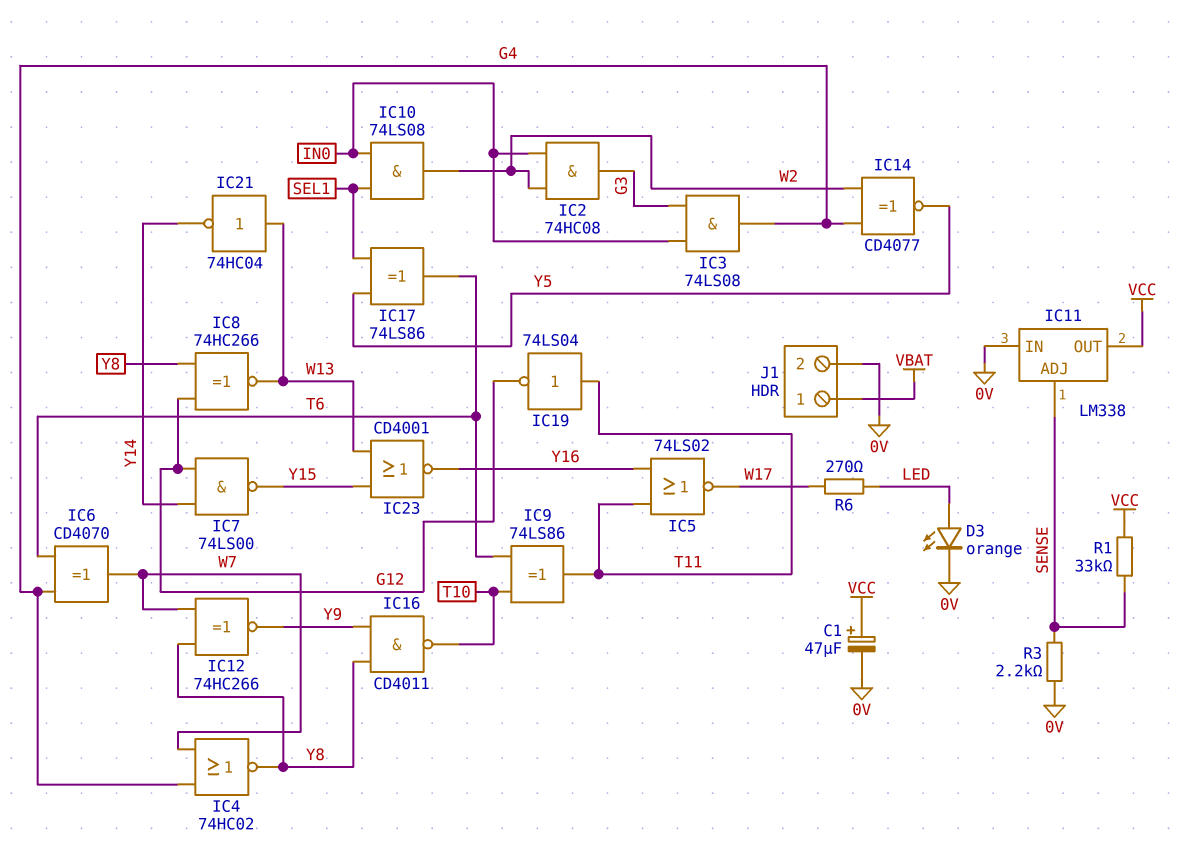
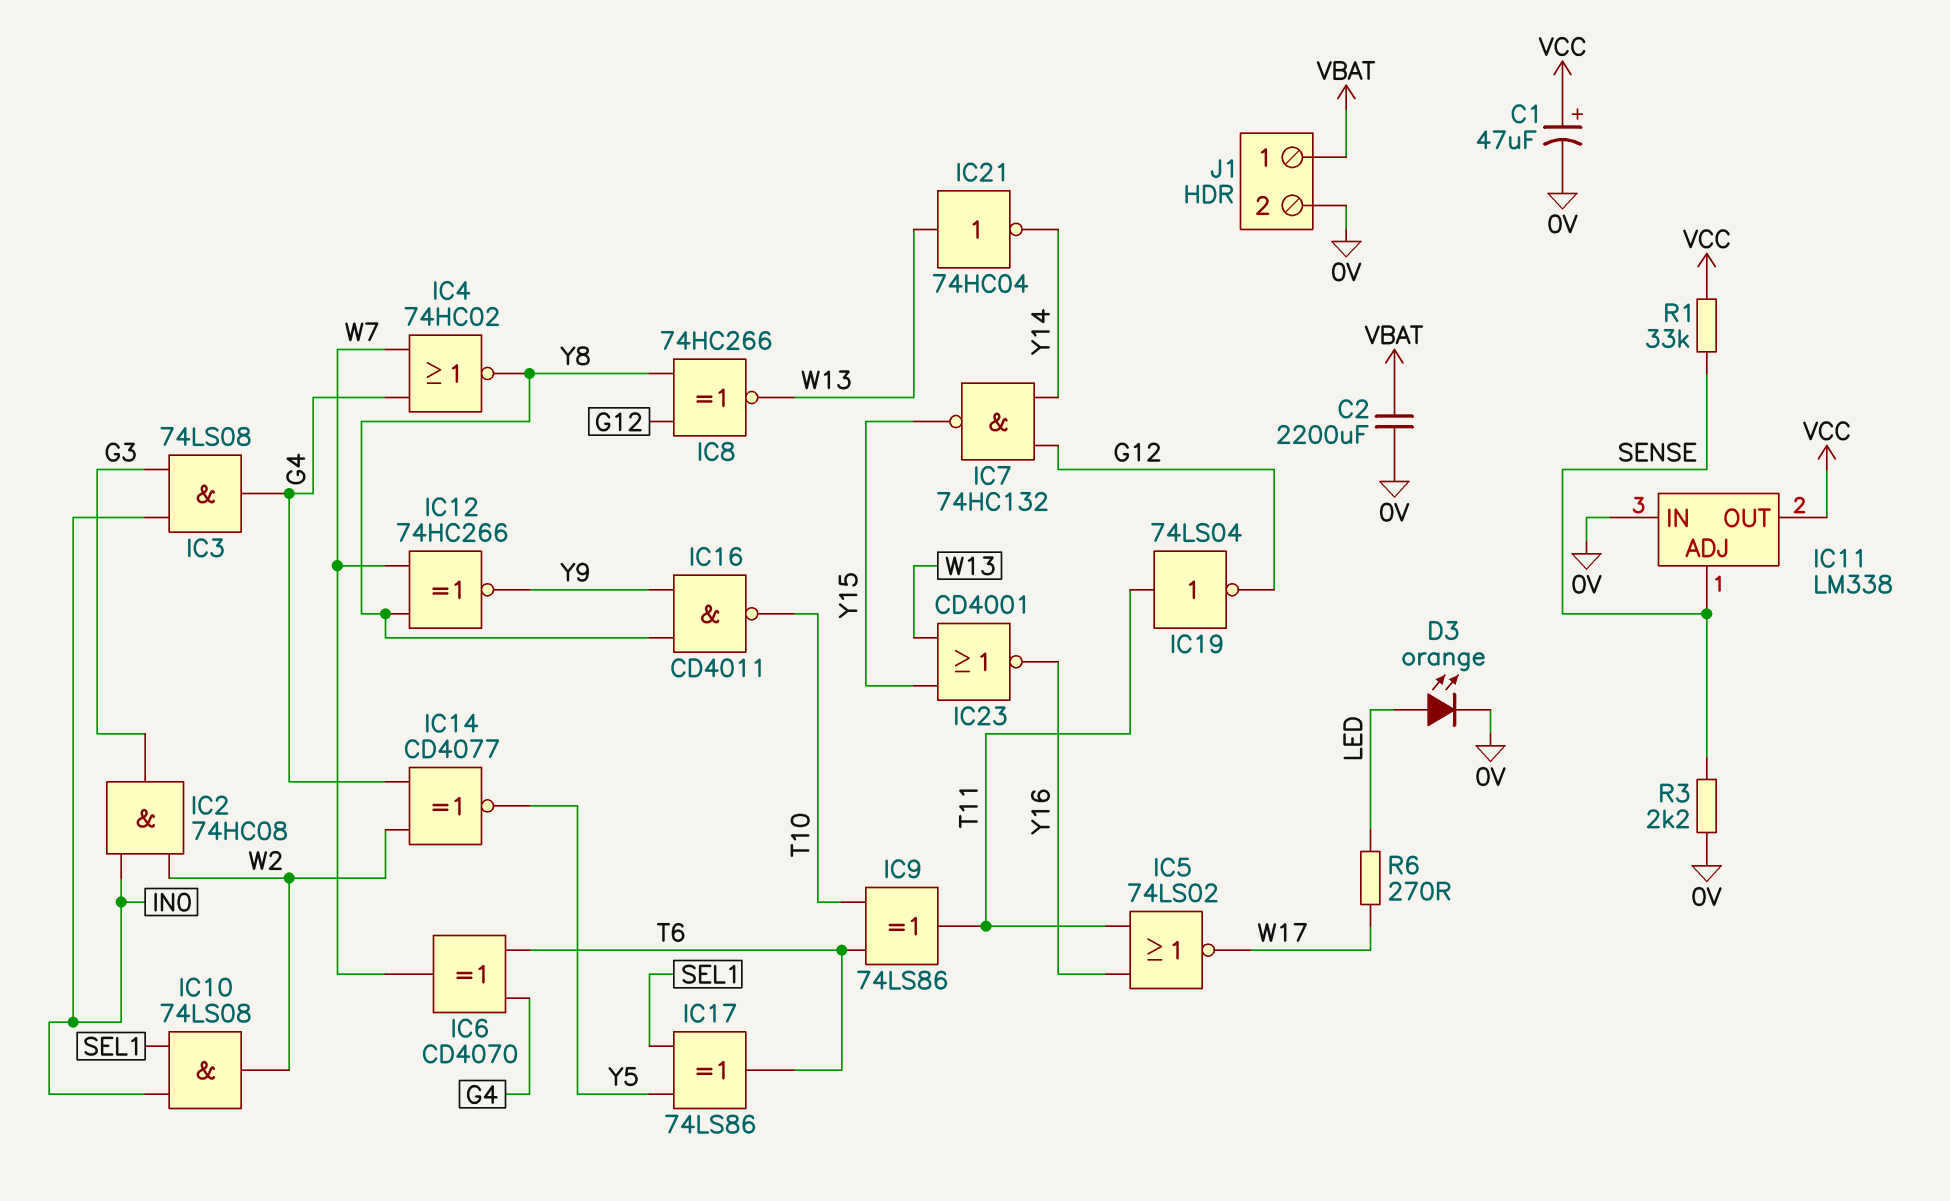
C2: none -> 2200uF (0V, VBAT)
IC7: NAND 74LS00 (in G12, in Y14, out Y15) -> NAND 74HC132 (in G12, in Y14, out Y15)

